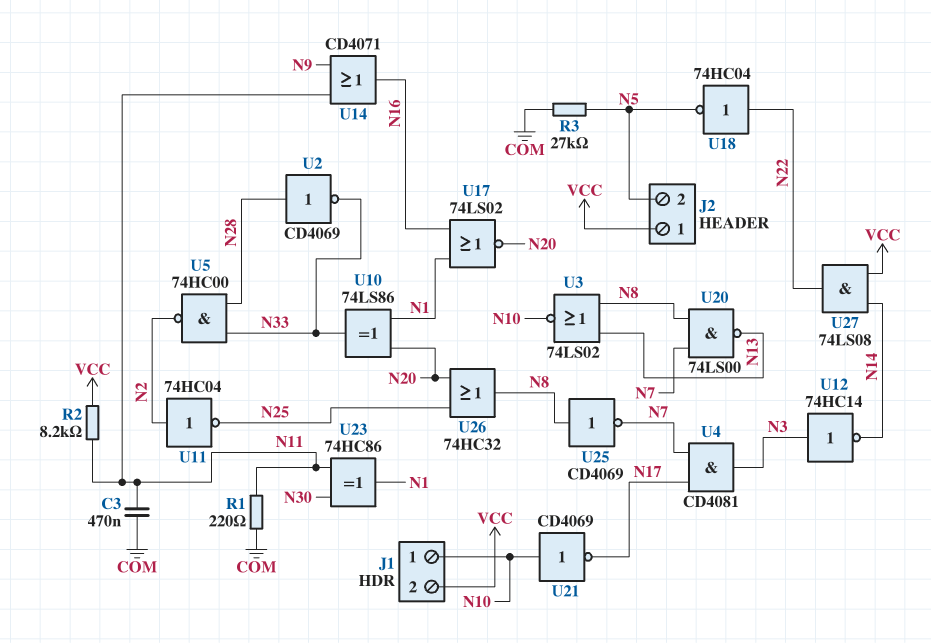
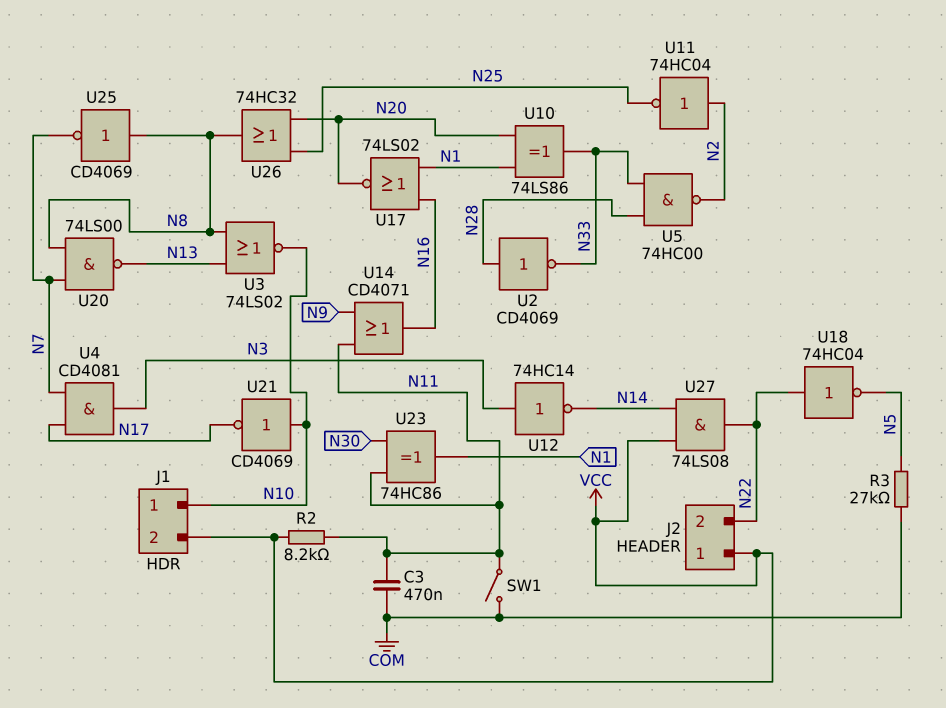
J2 pin 2: N5 -> N22
R1: 220 (COM, N11) -> none
SW1: none -> switch (COM, N11)

